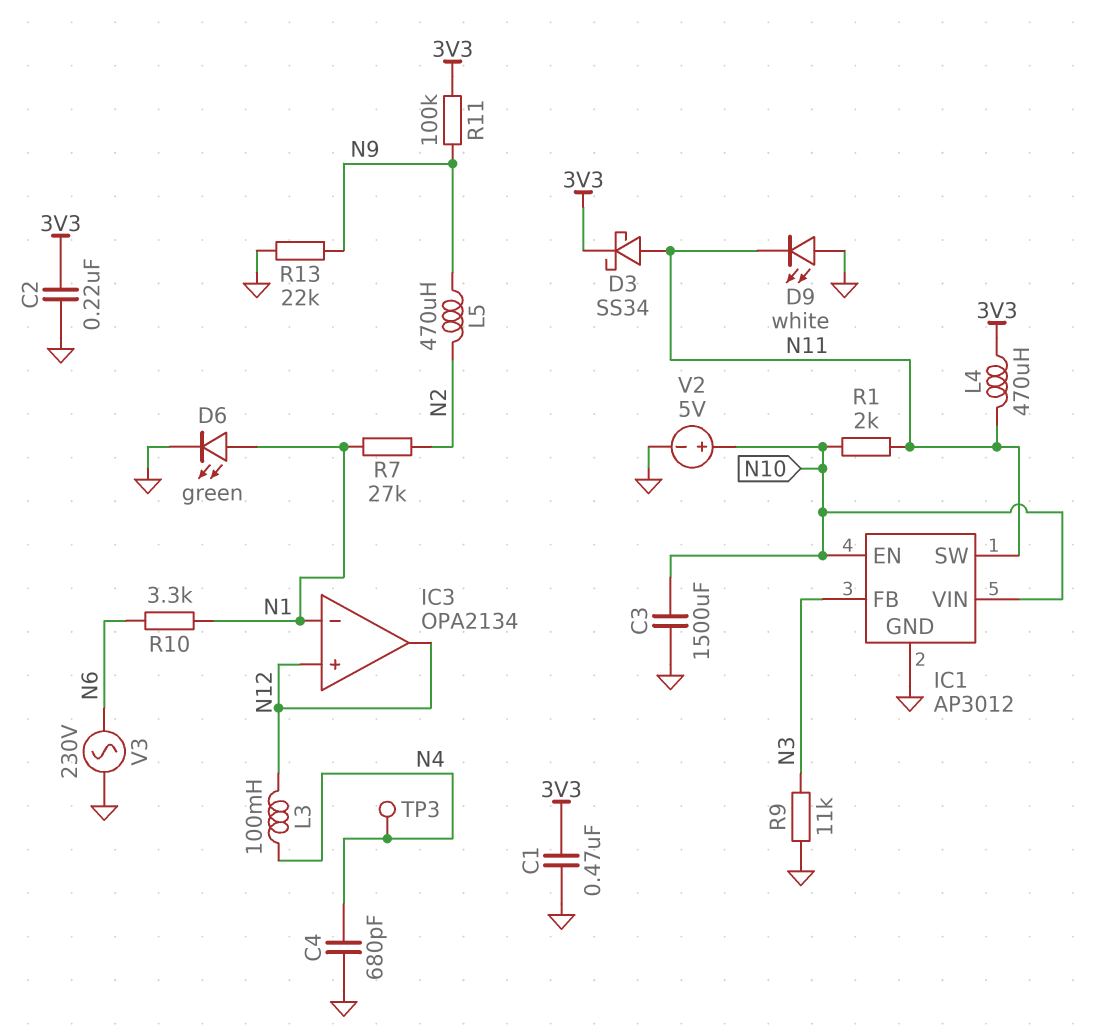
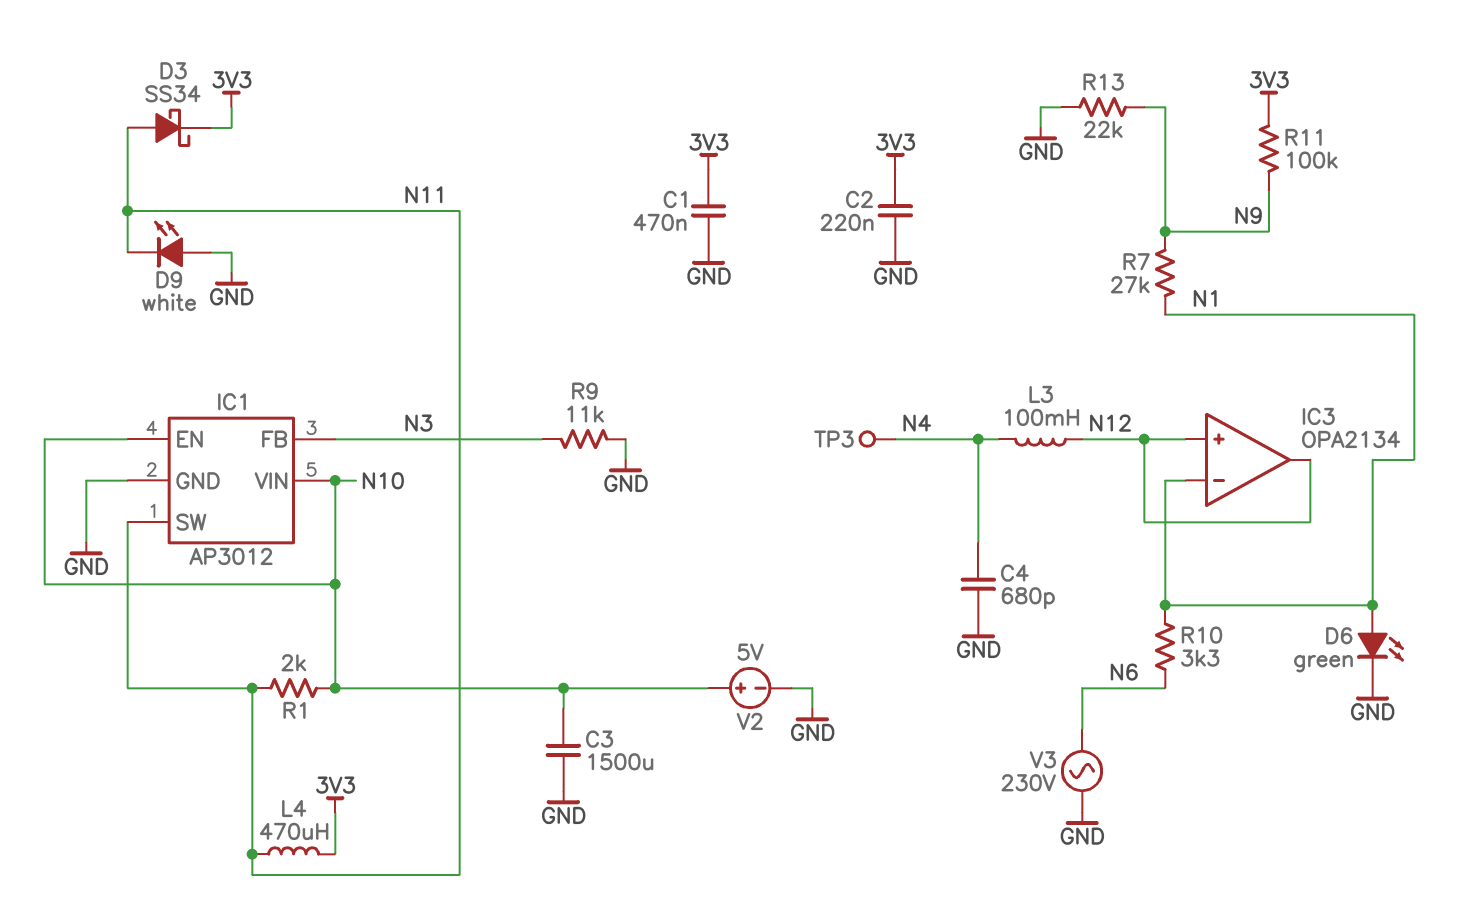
L5: 470uH (N2, N9) -> none
R7: 27k (N1, N2) -> 27k (N1, N9)

